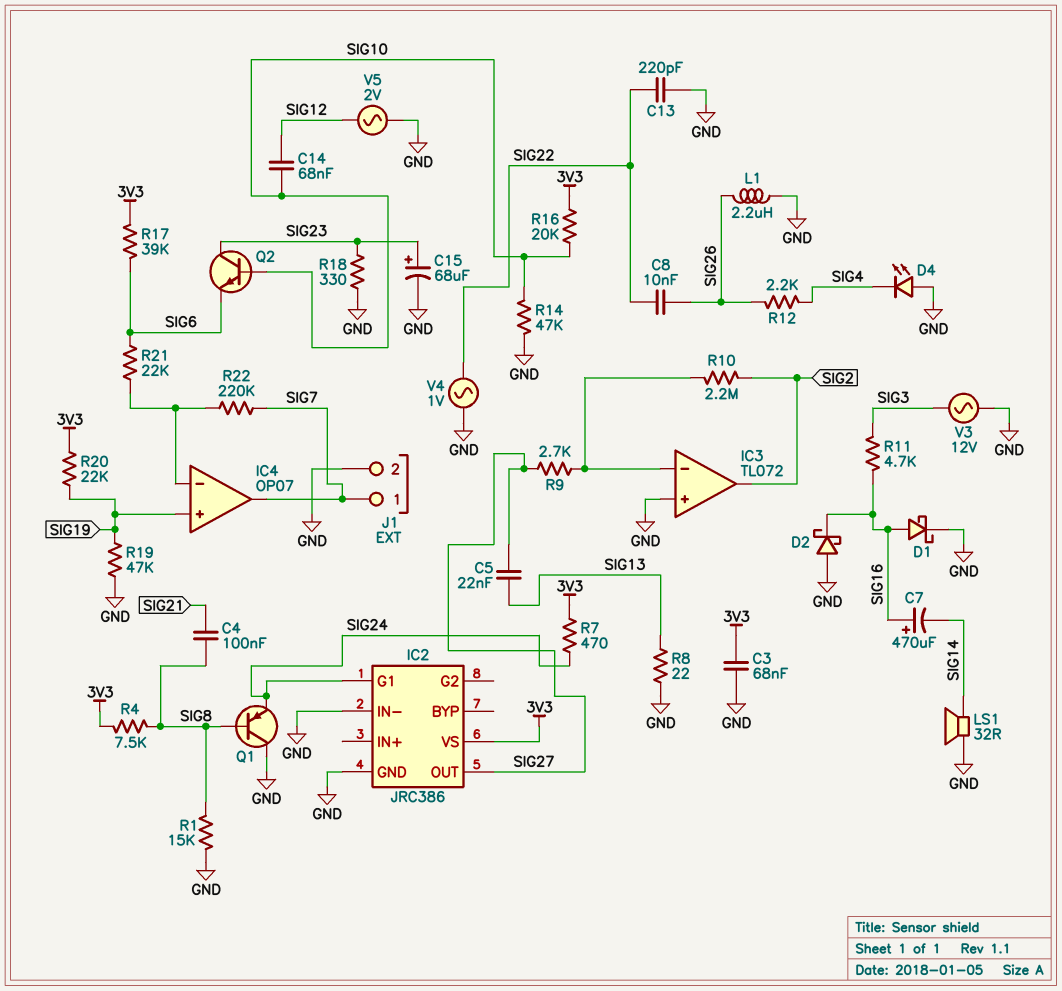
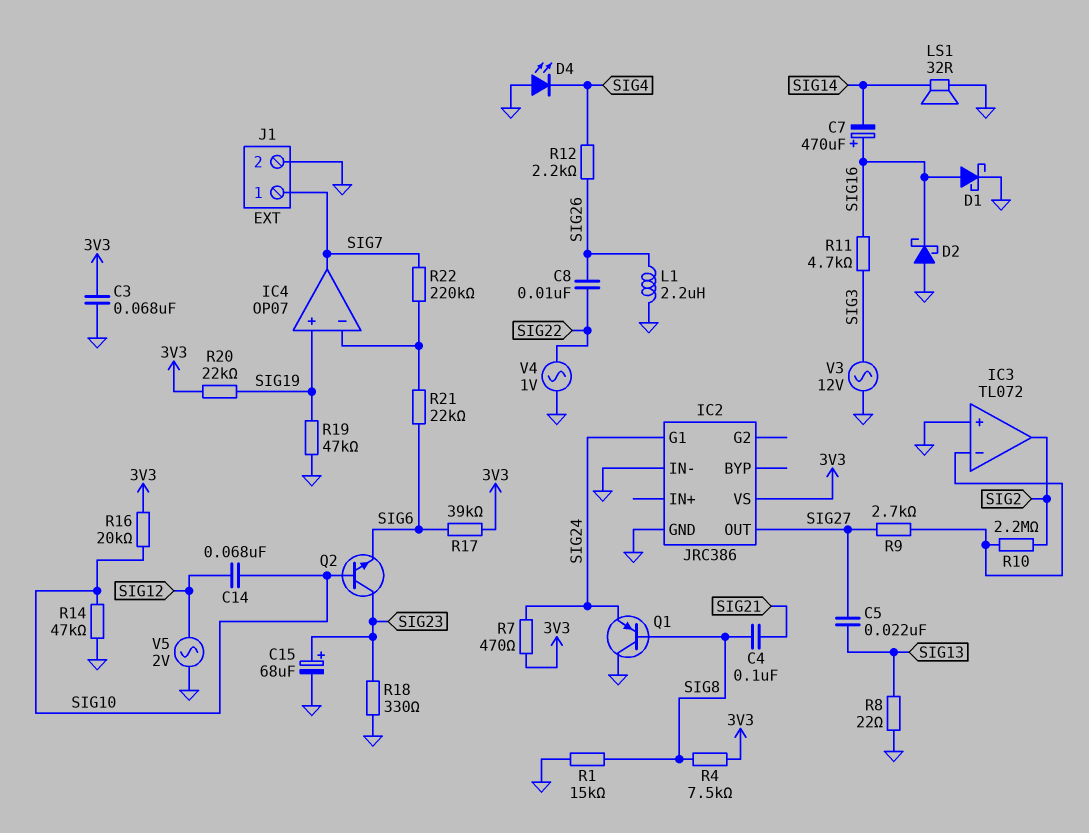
C13: 220pF (GND, SIG22) -> none

